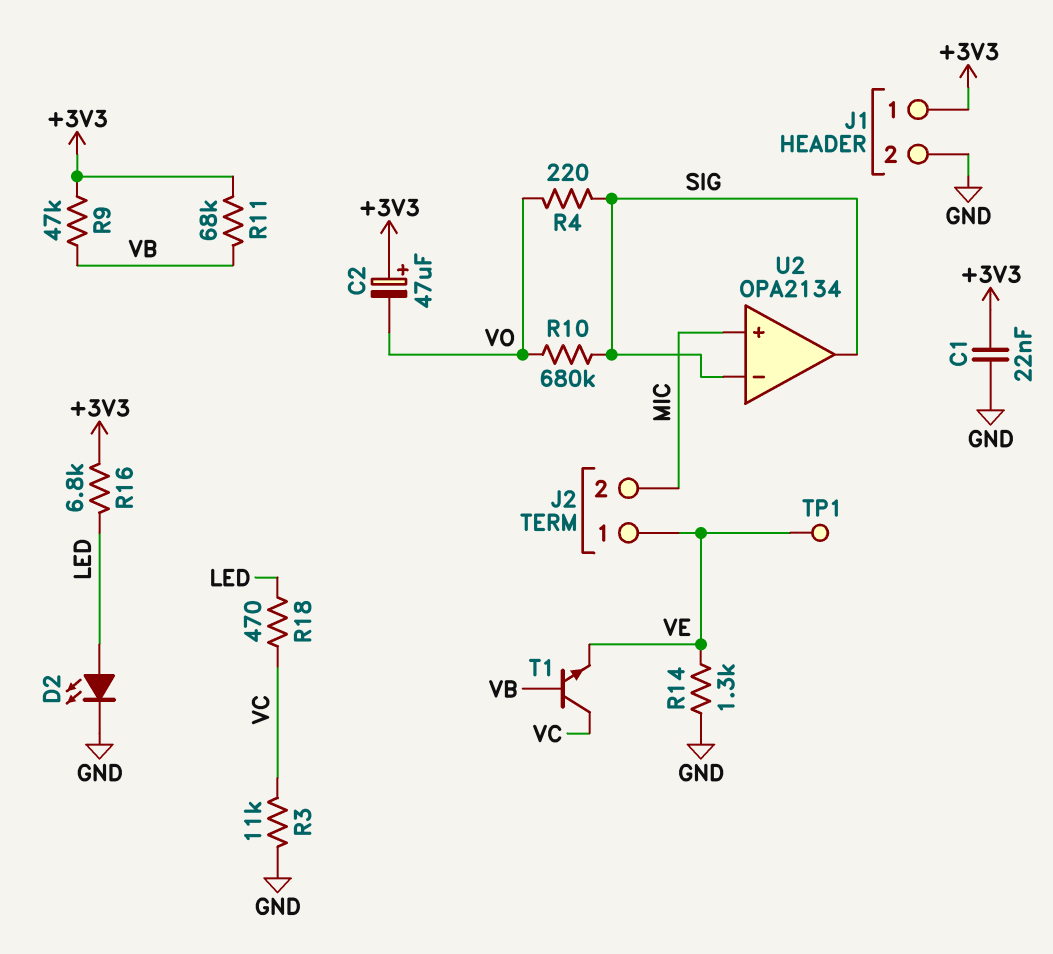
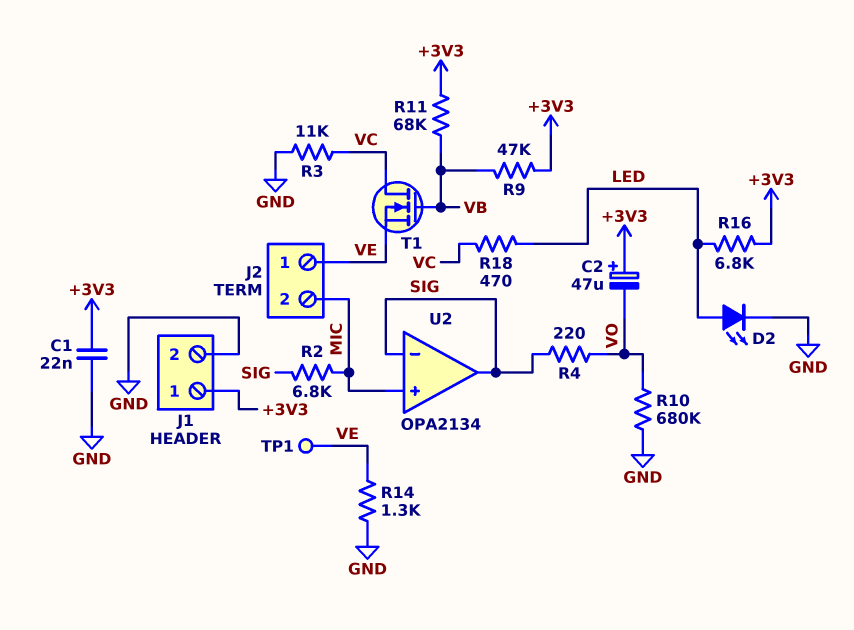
R2: none -> 6.8k (MIC, SIG)
R10: 680k (SIG, VO) -> 680k (GND, VO)
T1: NPN (B VB, C VC, E VE) -> NMOS (G VB, D VC, S VE)

